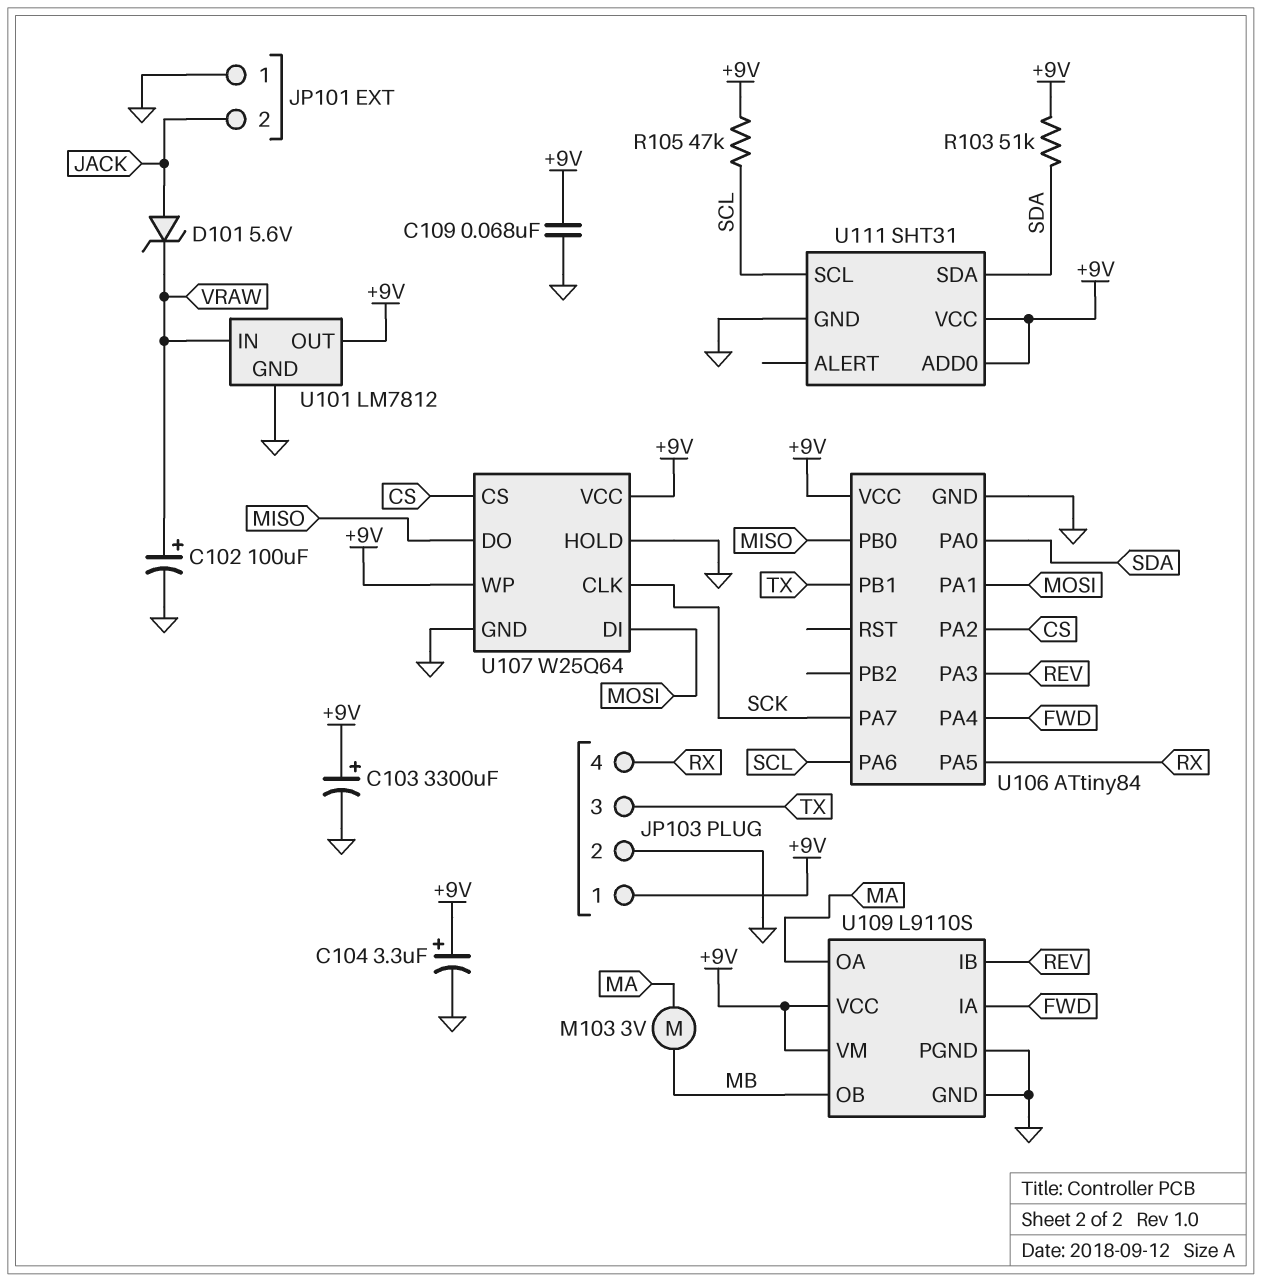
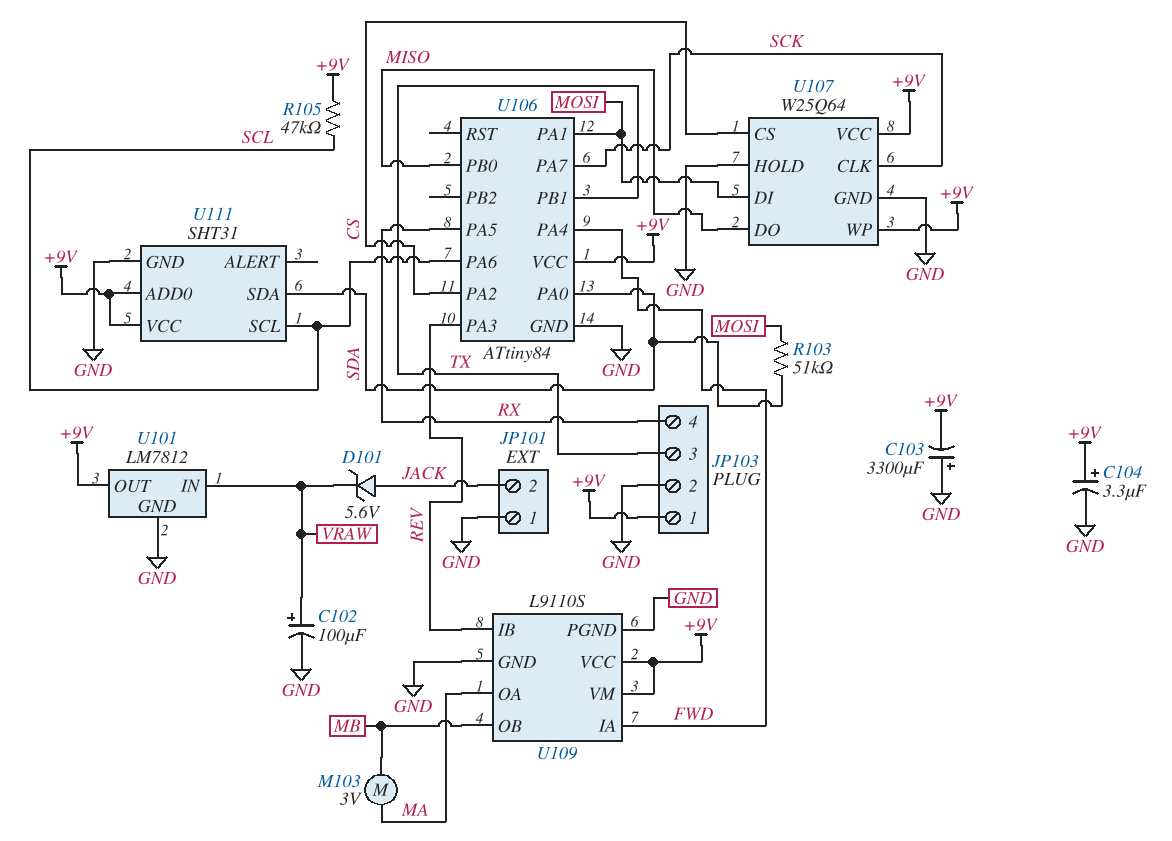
C103: 3300uF (plus +9V, minus GND) -> 3300uF (plus GND, minus +9V)
C109: 68nF (+9V, GND) -> none
R103: 51k (+9V, SDA) -> 51k (MOSI, SDA)

